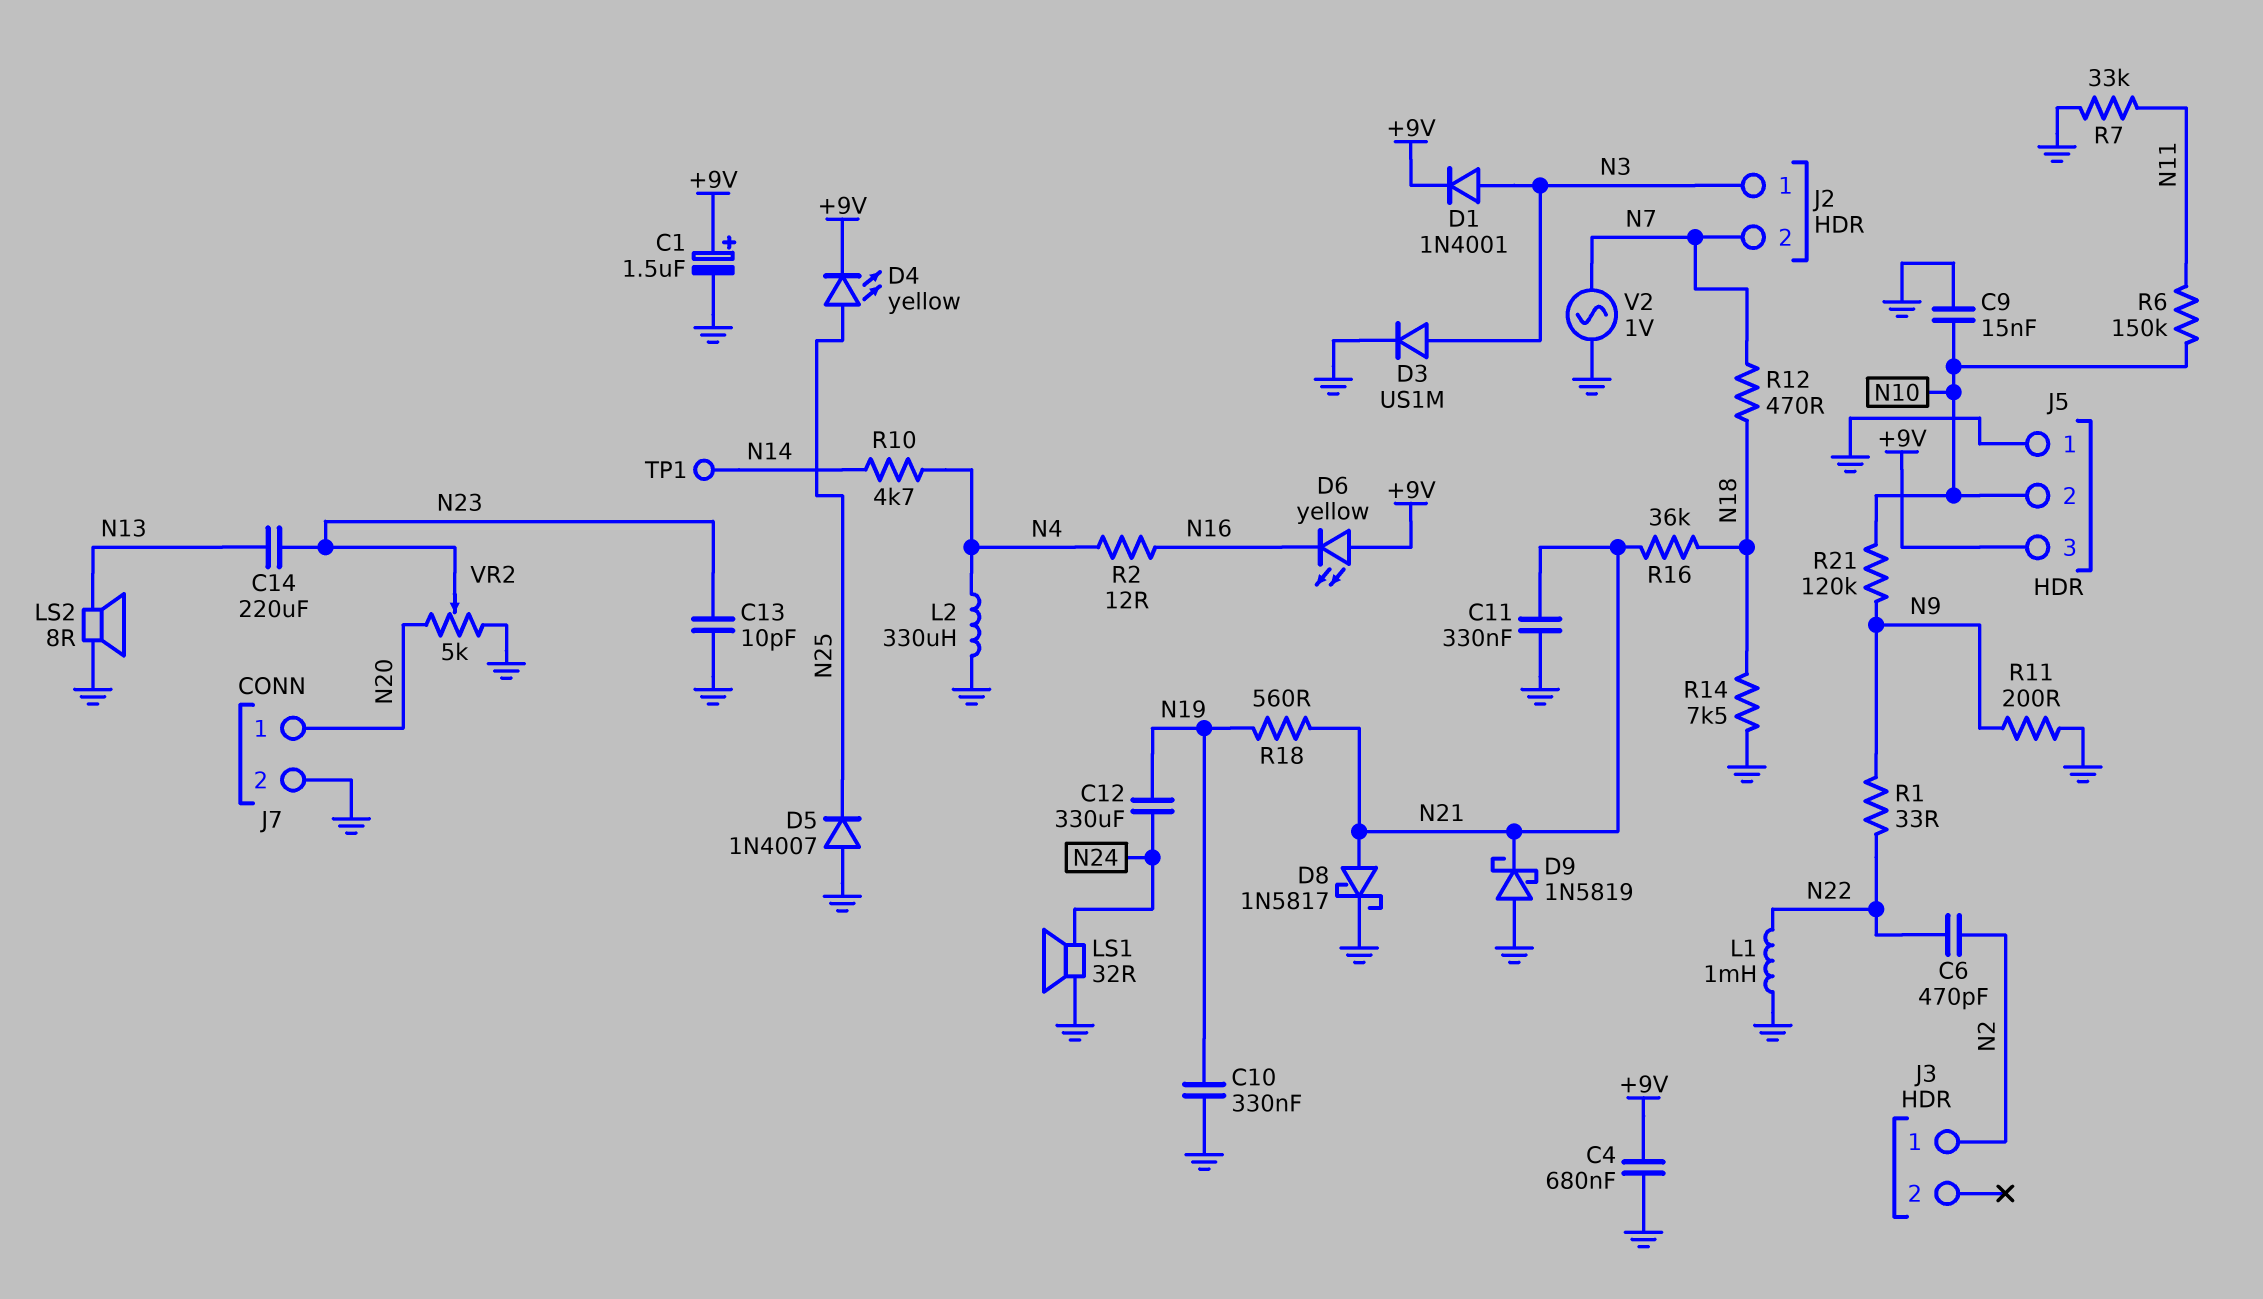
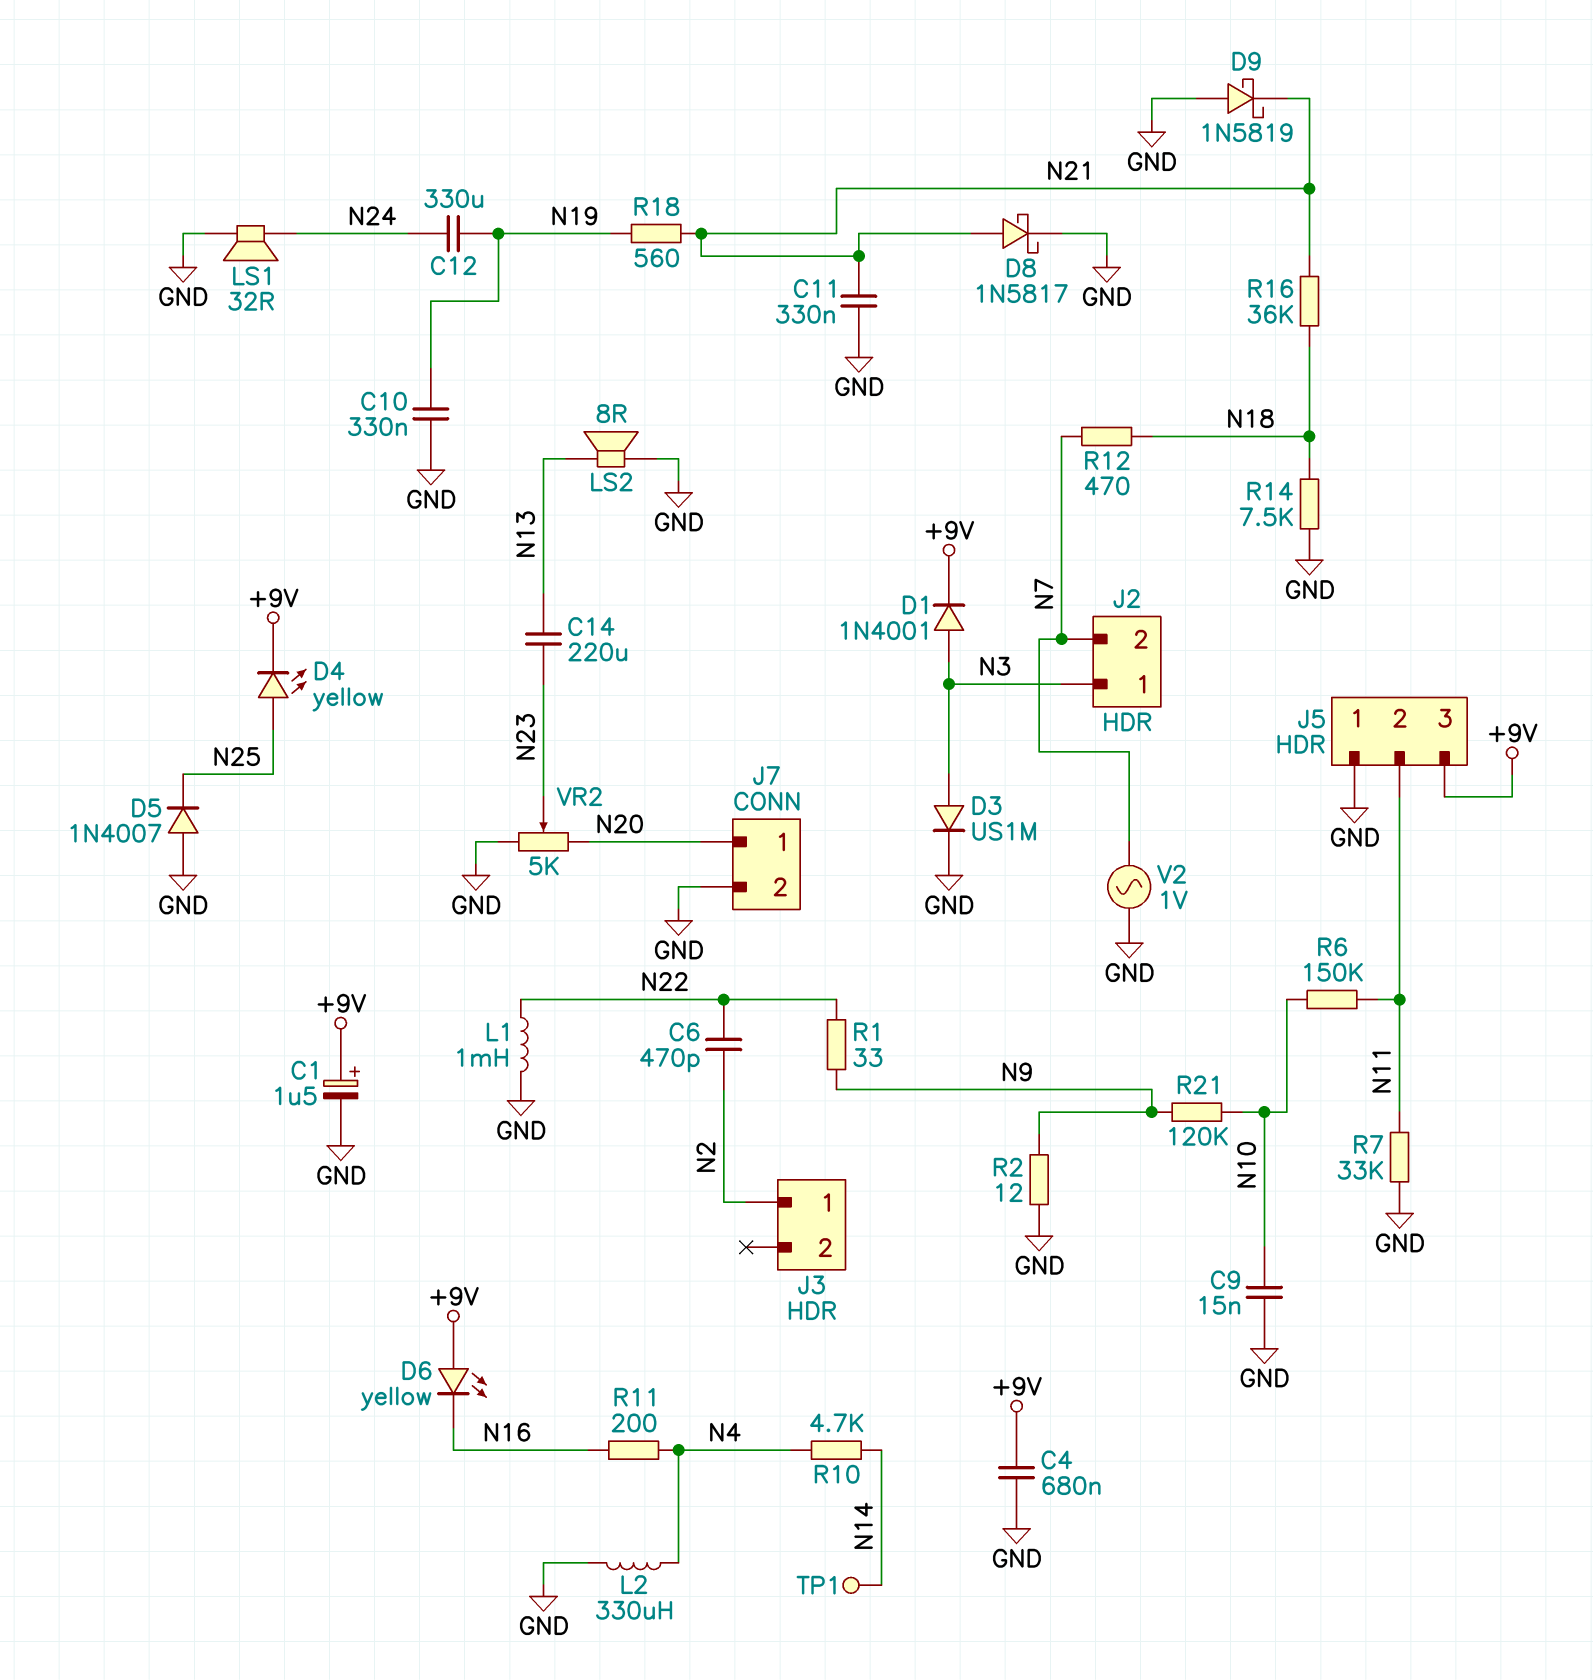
C13: 10pF (GND, N23) -> none
J5 pin 2: N10 -> N11
R2: 12 (N4, N16) -> 12 (GND, N9)
R11: 200 (GND, N9) -> 200 (N4, N16)

